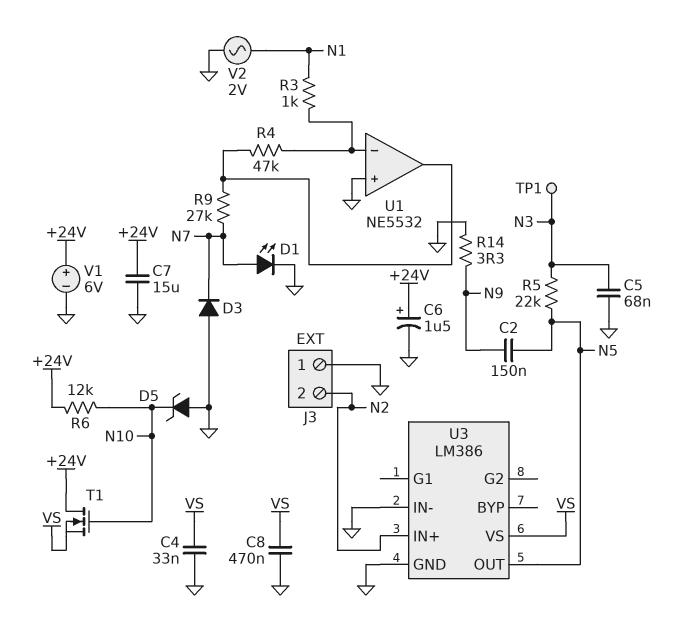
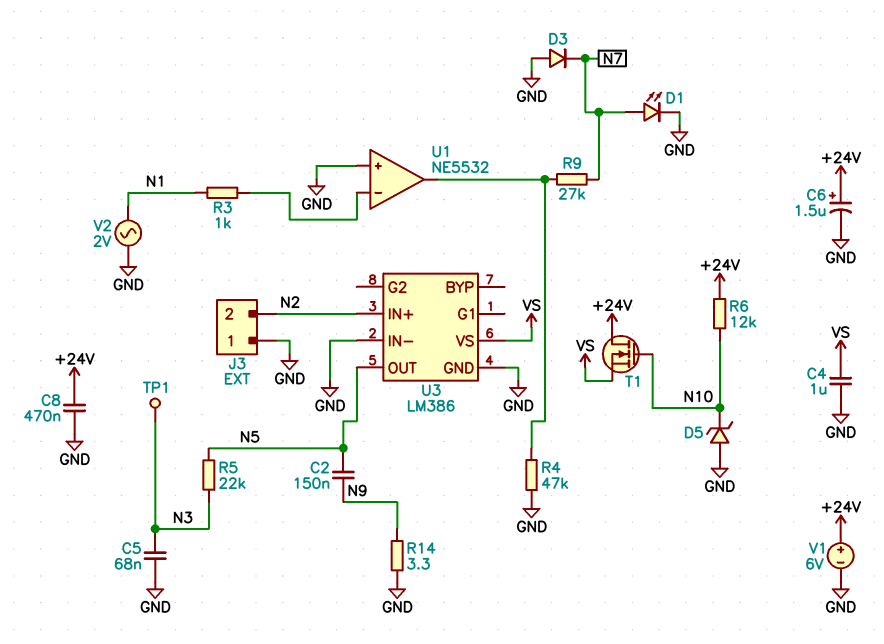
C4: 33nF (GND, VS) -> 1uF (GND, VS)
C7: 15uF (+24V, GND) -> none
C8: 470nF (GND, VS) -> 470nF (+24V, GND)
R4: 47k (U1/in-, U1/out) -> 47k (GND, U1/out)

